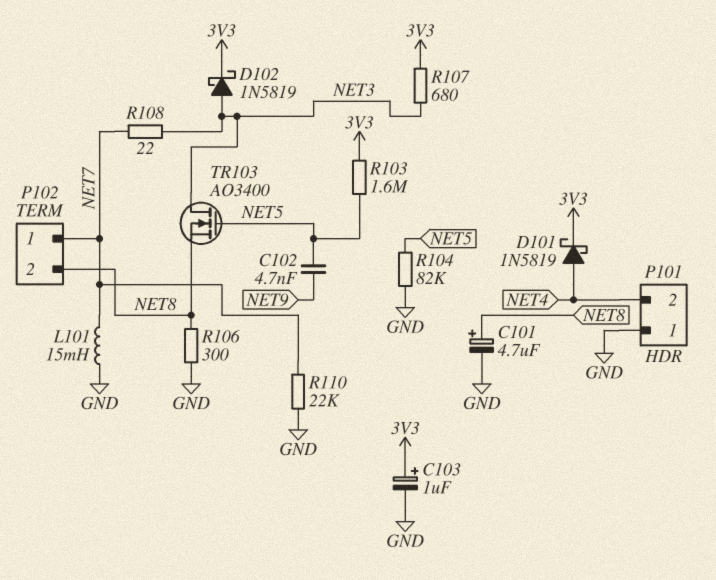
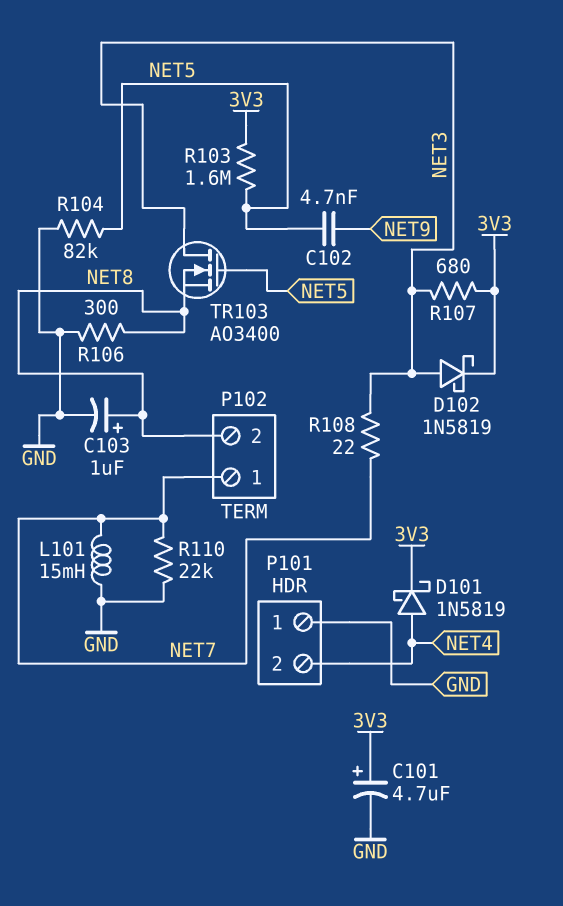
C101: 4.7uF (plus NET8, minus GND) -> 4.7uF (plus 3V3, minus GND)
C103: 1uF (plus 3V3, minus GND) -> 1uF (plus NET8, minus GND)

